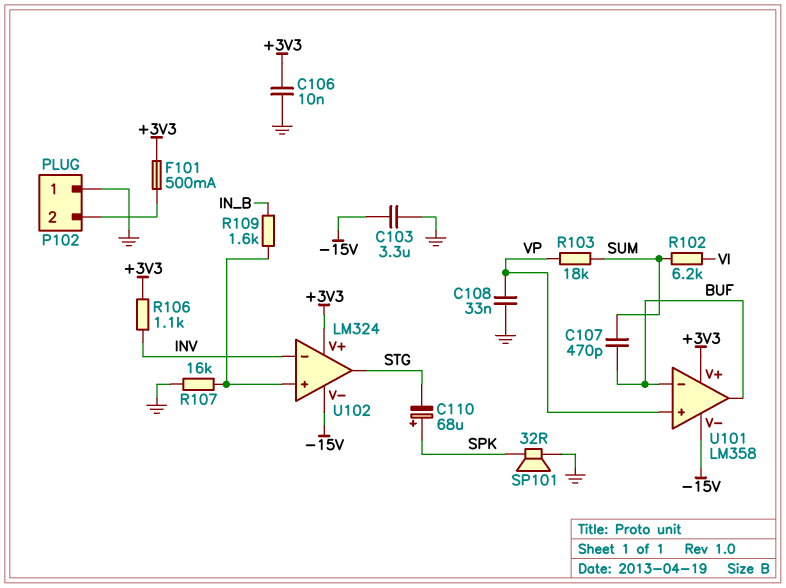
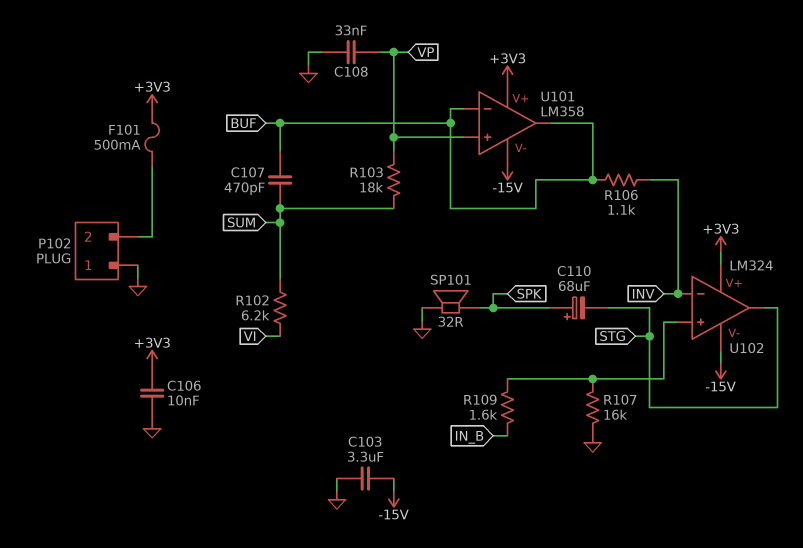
R106: 1.1k (+3V3, INV) -> 1.1k (BUF, INV)

